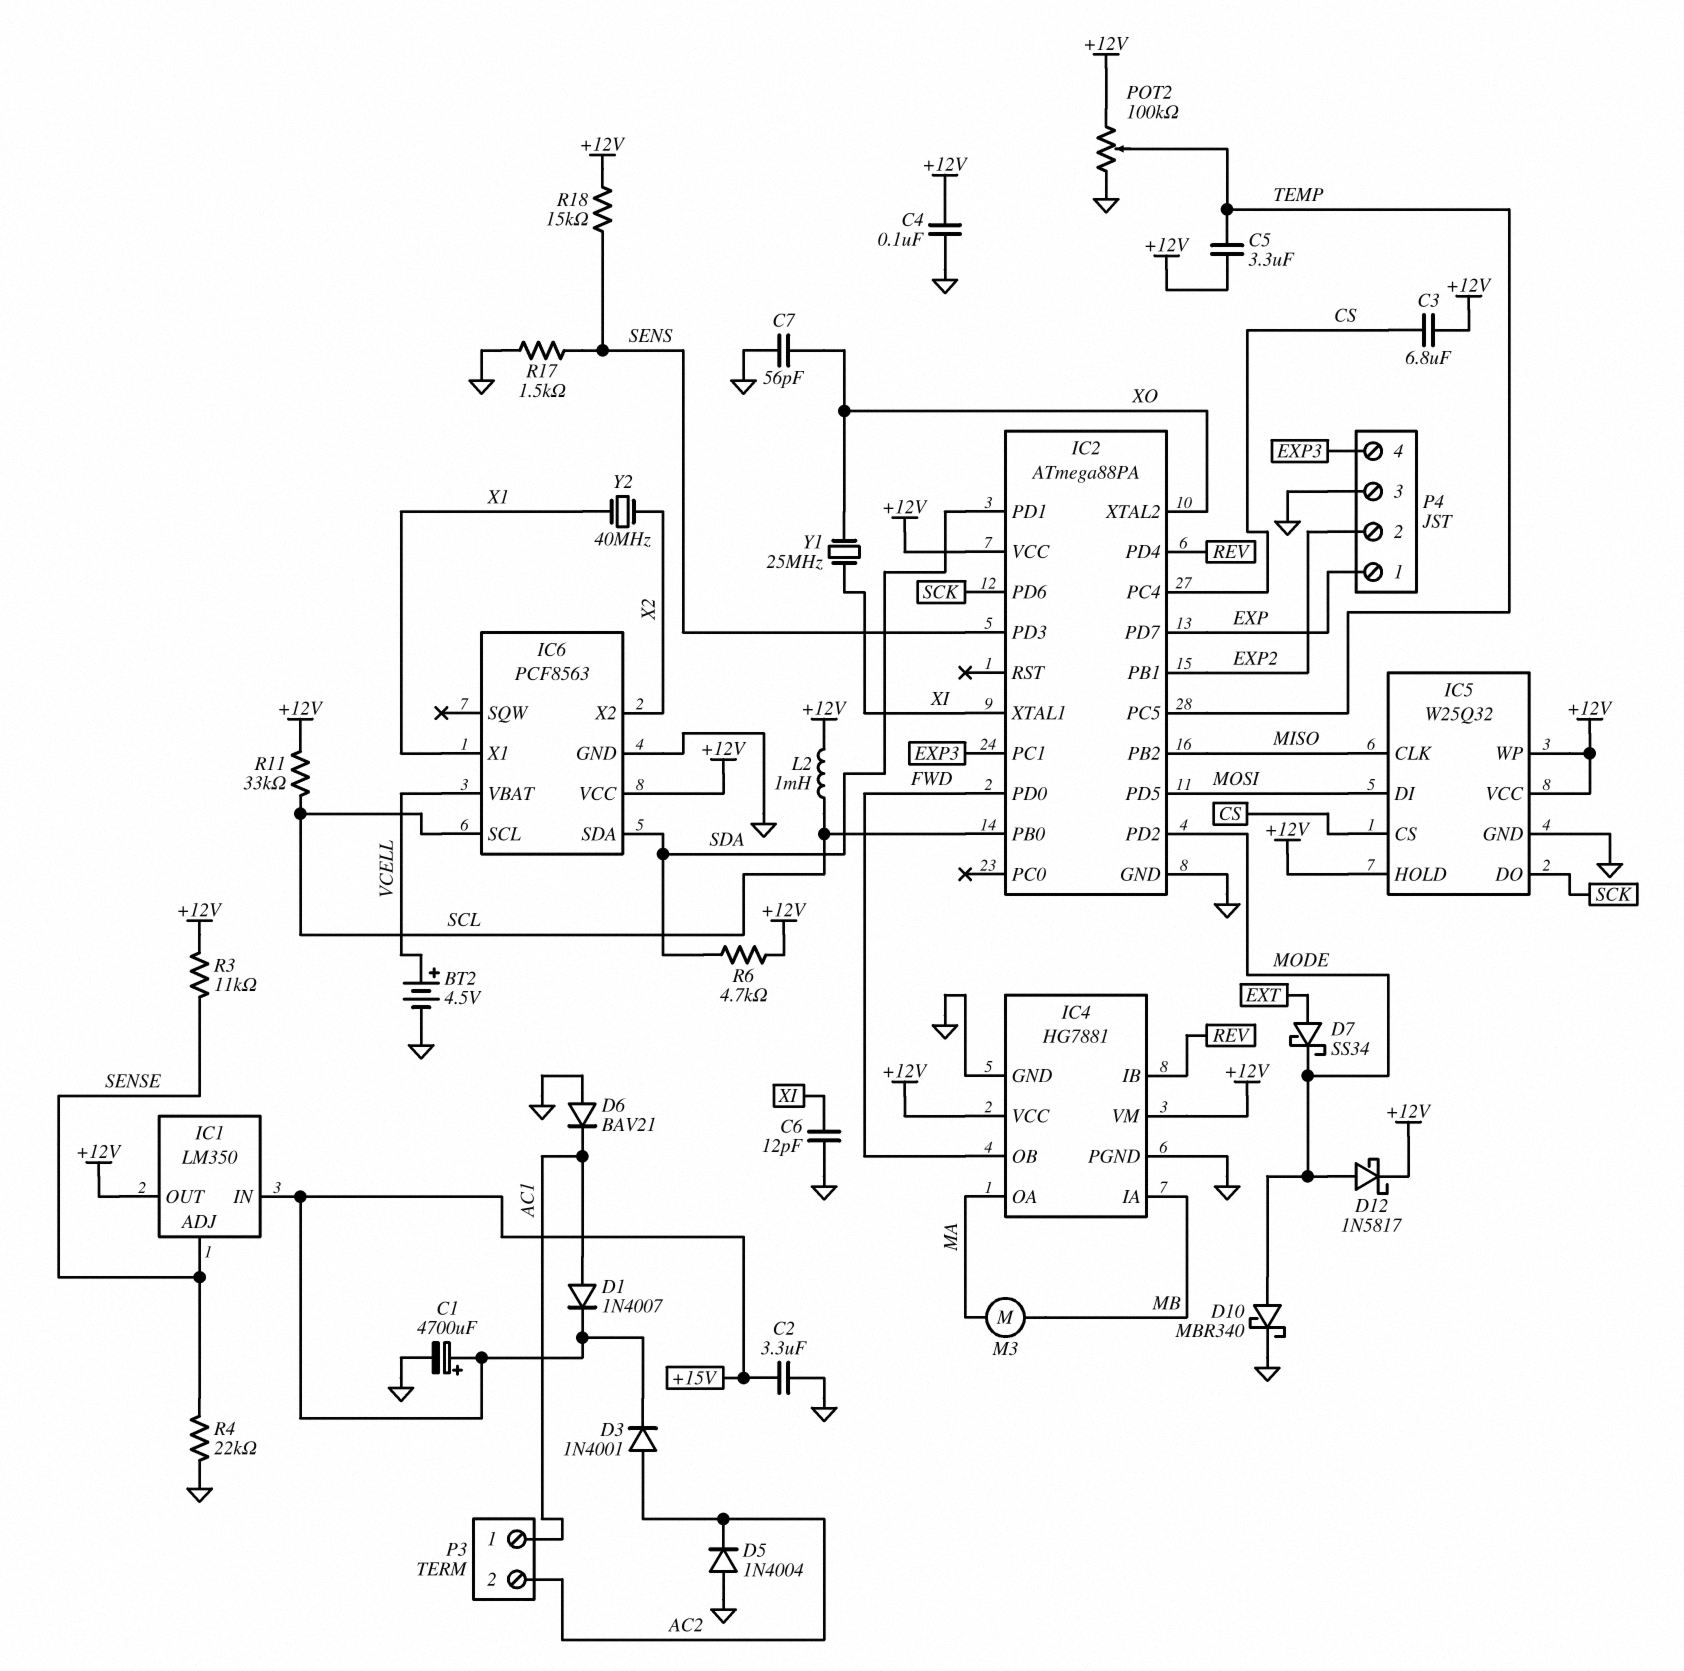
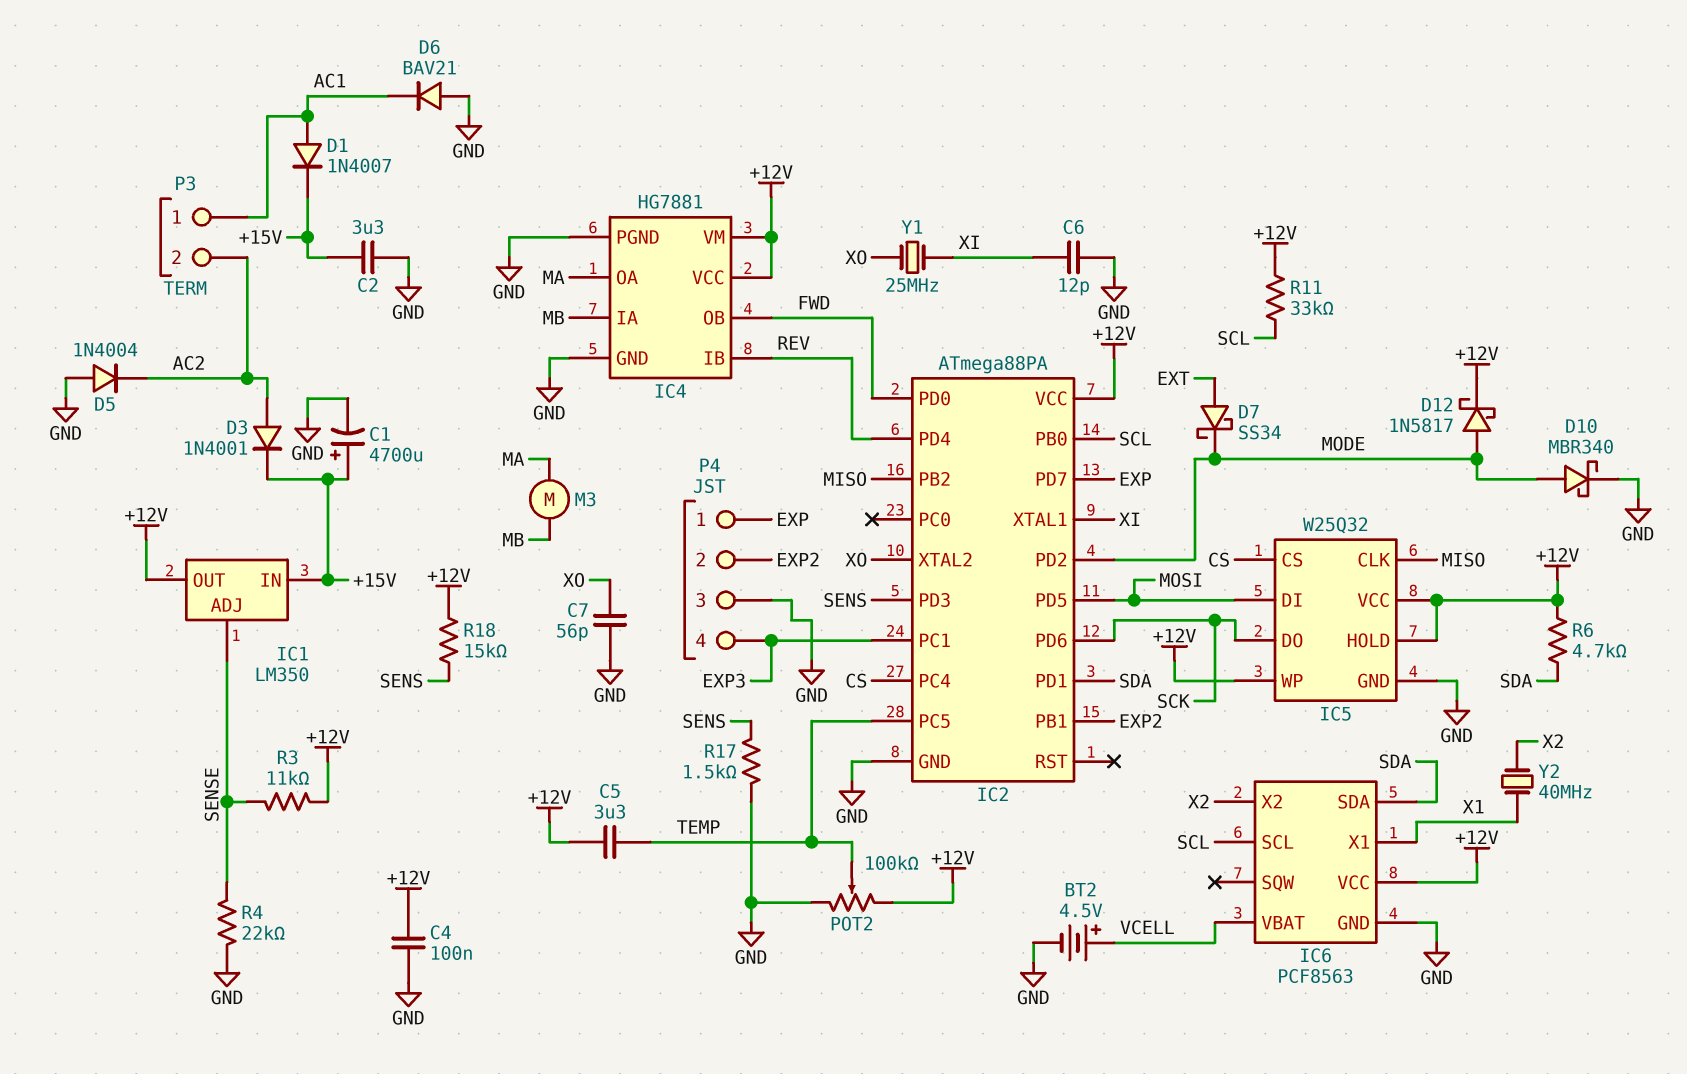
C3: 6.8uF (+12V, CS) -> none
L2: 1mH (+12V, SCL) -> none

